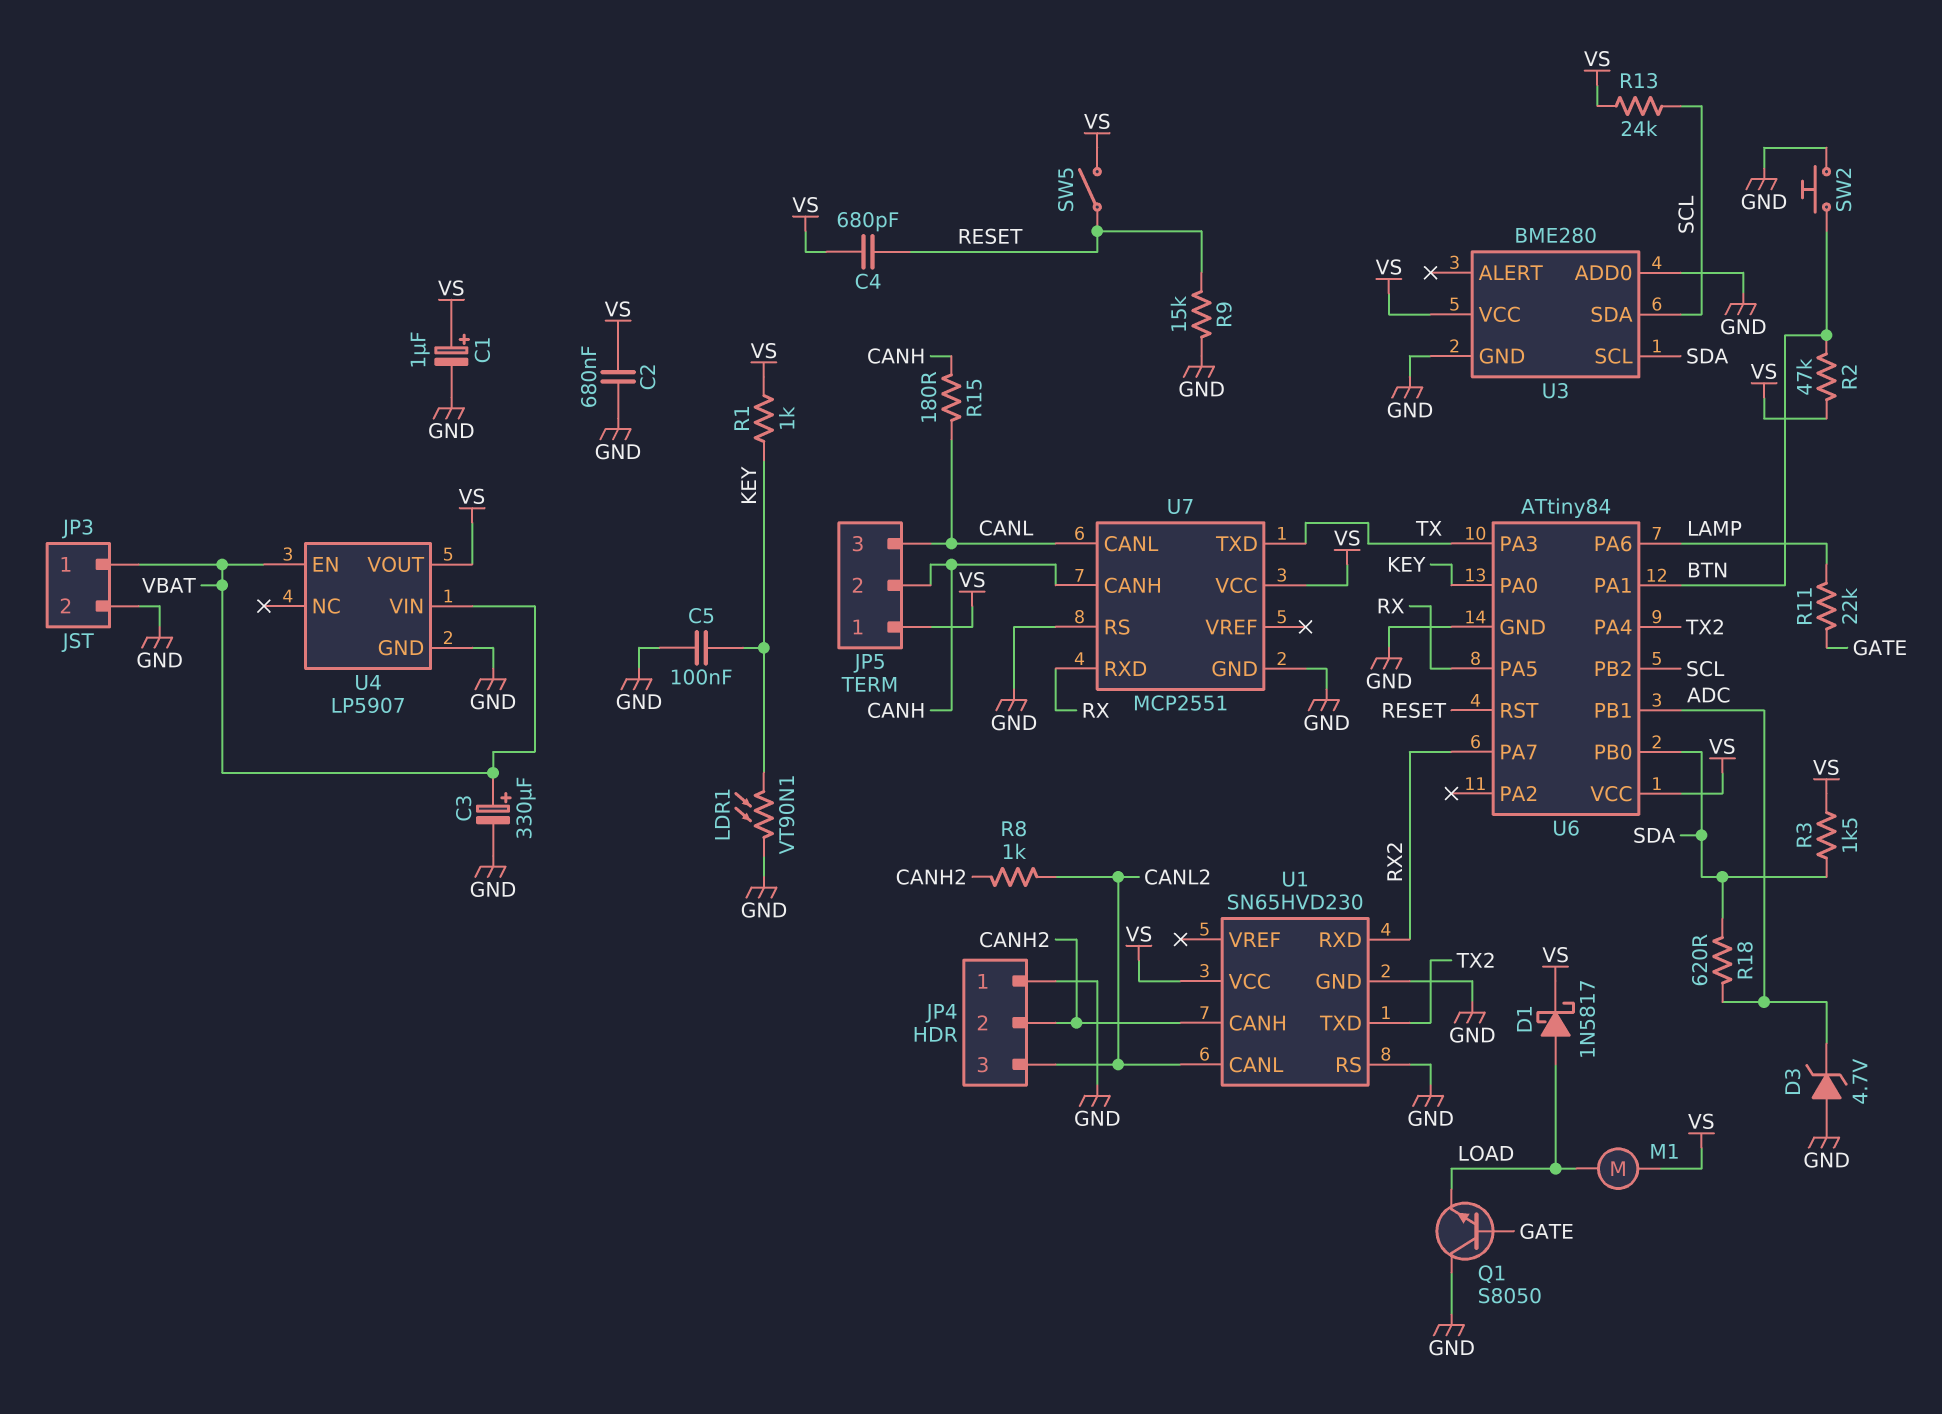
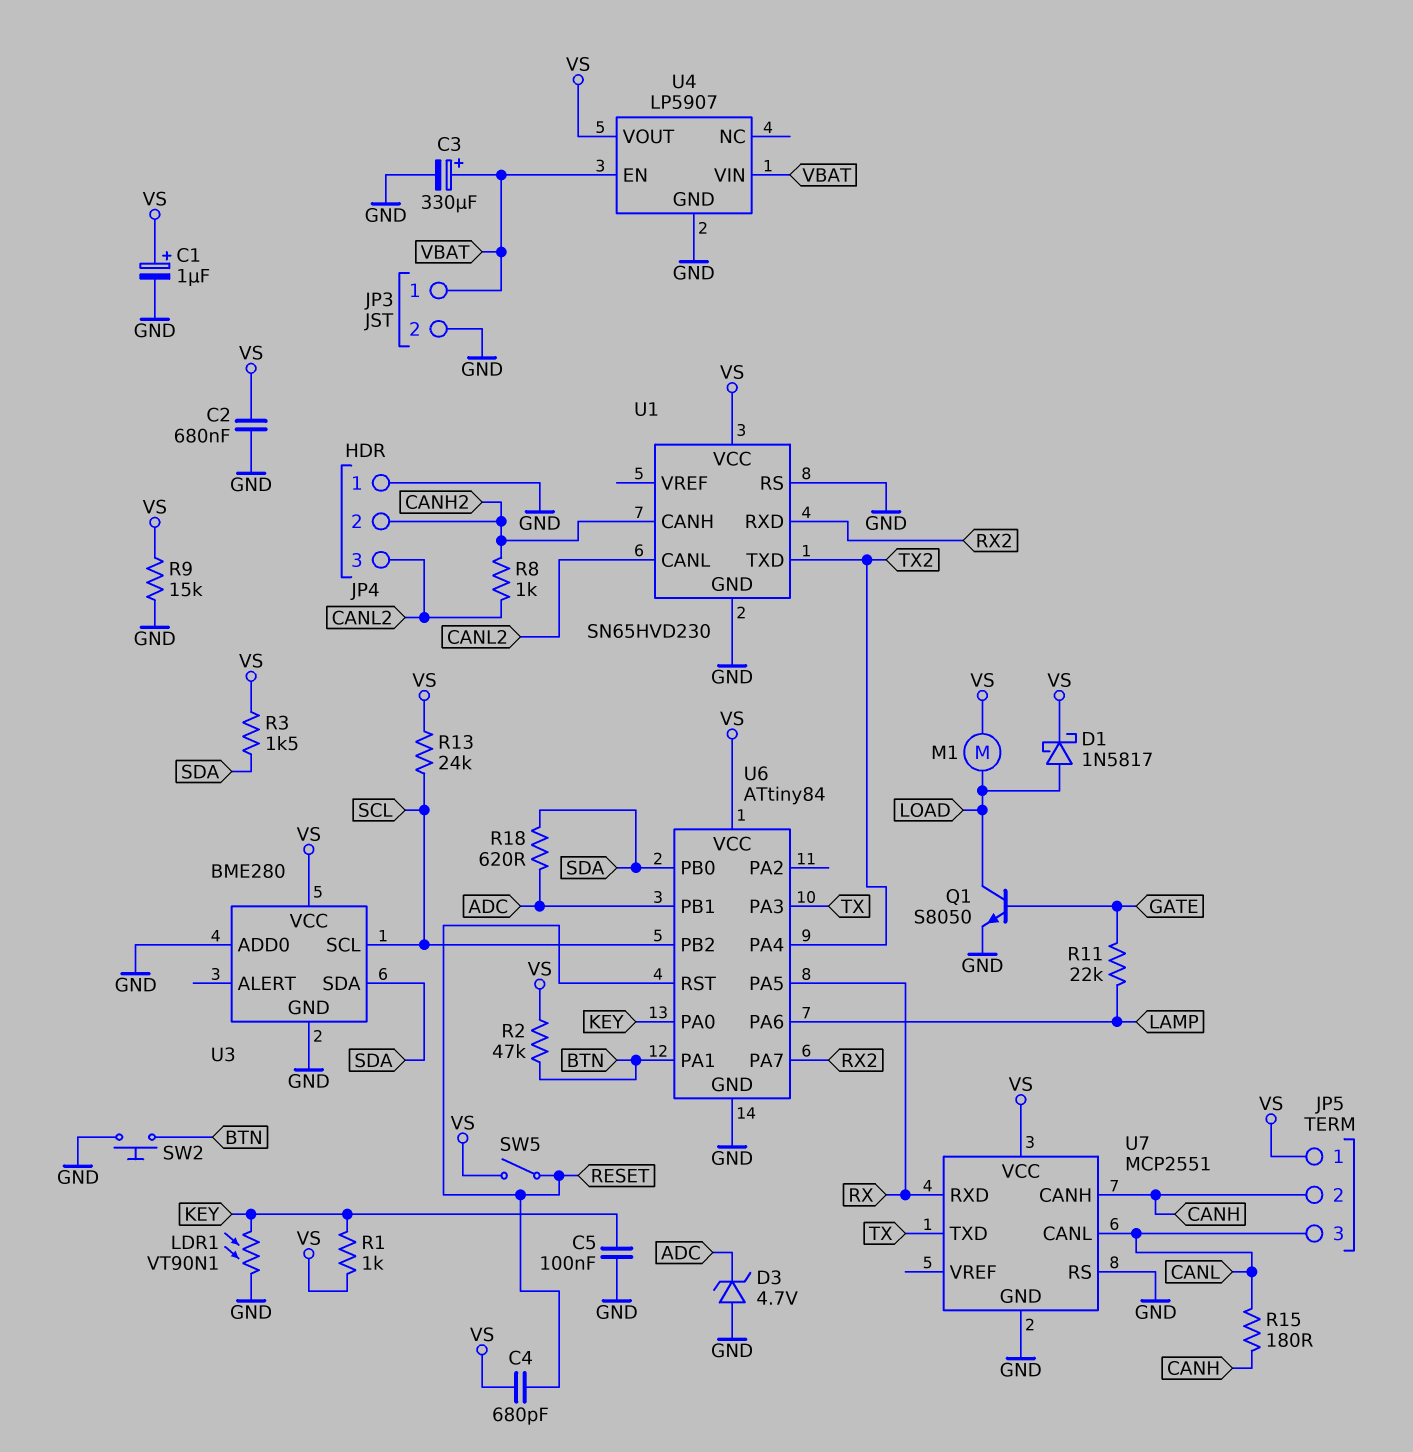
Q1: NPN S8050 (B GATE, C GND, E LOAD) -> NPN S8050 (B GATE, C LOAD, E GND)
R9: 15k (GND, RESET) -> 15k (GND, VS)
U3 pin SCL: SDA -> SCL
U3 pin SDA: SCL -> SDA

